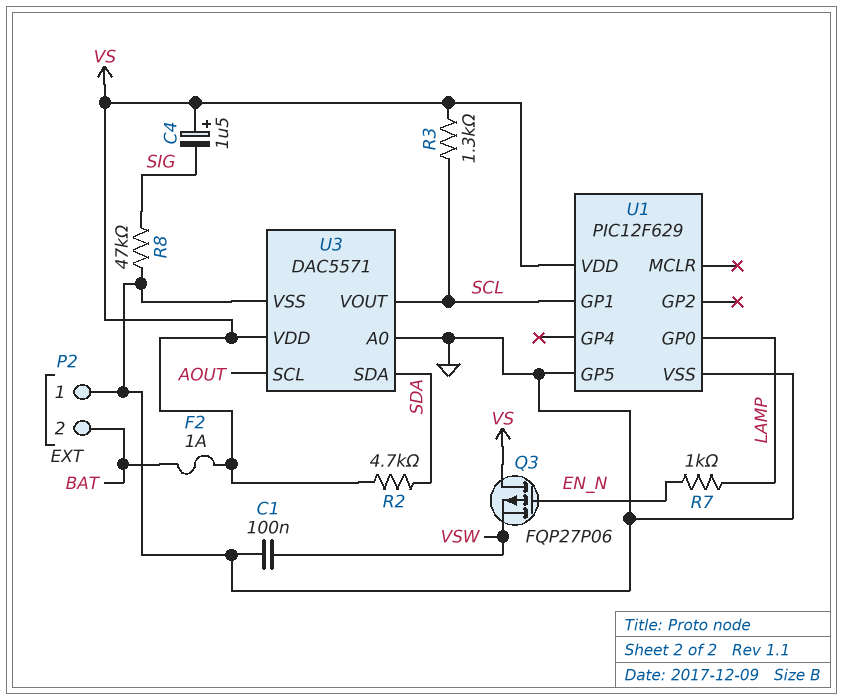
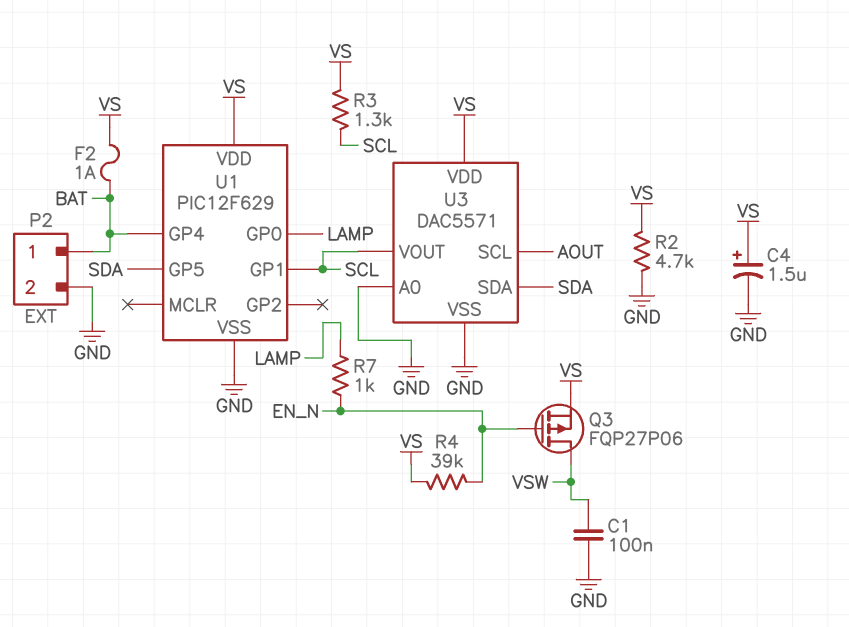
C4: 1.5uF (plus VS, minus SIG) -> 1.5uF (plus VS, minus GND)
P2 pin 1: GND -> BAT
P2 pin 2: BAT -> GND
Q3: PMOS FQP27P06 (G EN_N, D VS, S VSW) -> PMOS FQP27P06 (G EN_N, D VSW, S VS)
R2: 4.7k (SDA, VS) -> 4.7k (GND, VS)
R4: none -> 39k (EN_N, VS)
R8: 47k (GND, SIG) -> none
U1 pin GP4: none -> BAT
U1 pin GP5: GND -> SDA

